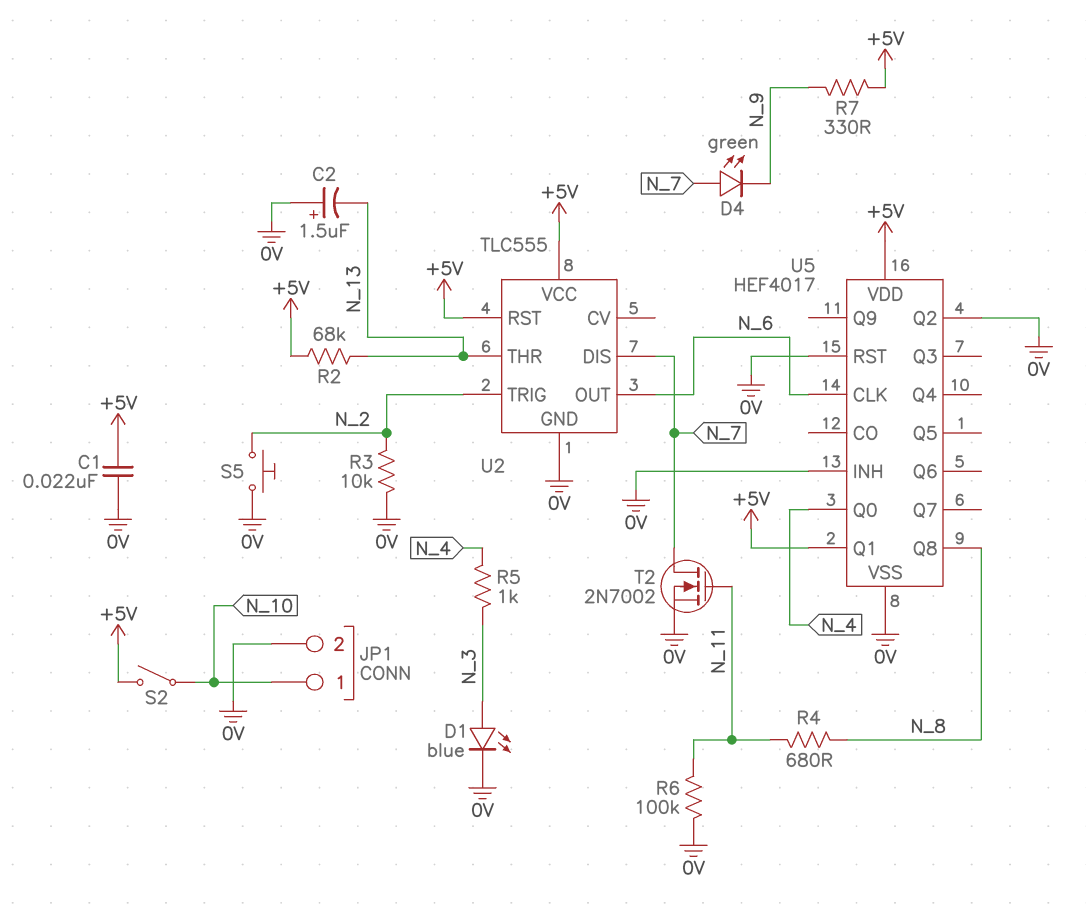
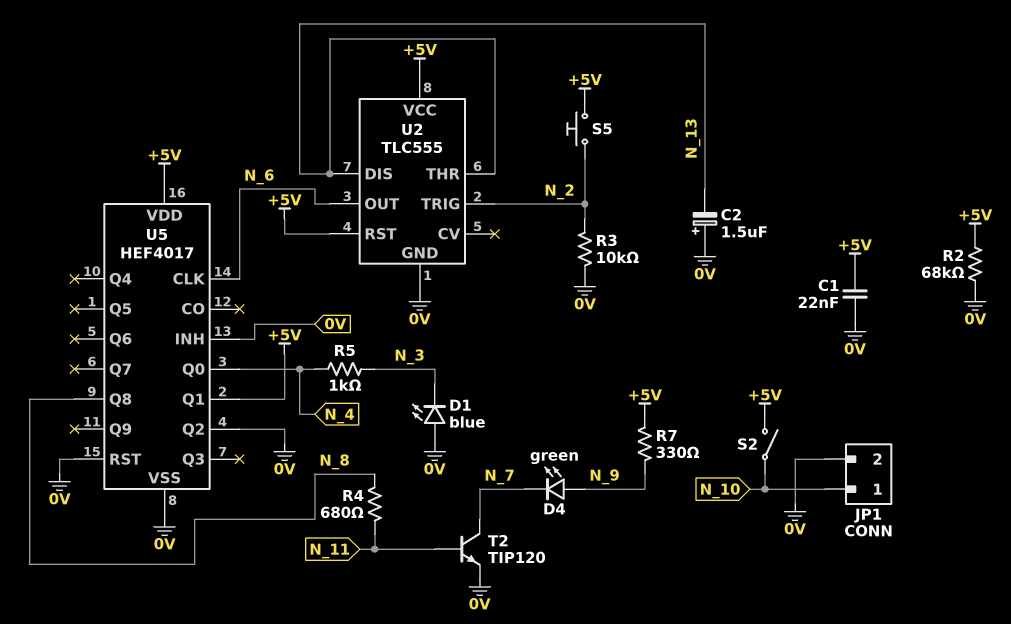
D1: LED blue (A N_3, K 0V) -> LED blue (A 0V, K N_3)
D4: LED green (A N_7, K N_9) -> LED green (A N_9, K N_7)
R2: 68k (+5V, N_13) -> 68k (+5V, 0V)
R6: 100k (0V, N_11) -> none
S5: button (0V, N_2) -> button (+5V, N_2)
T2: NMOS 2N7002 (G N_11, D N_7, S 0V) -> NPN TIP120 (B N_11, C N_7, E 0V)
U2 pin DIS: N_7 -> N_13

